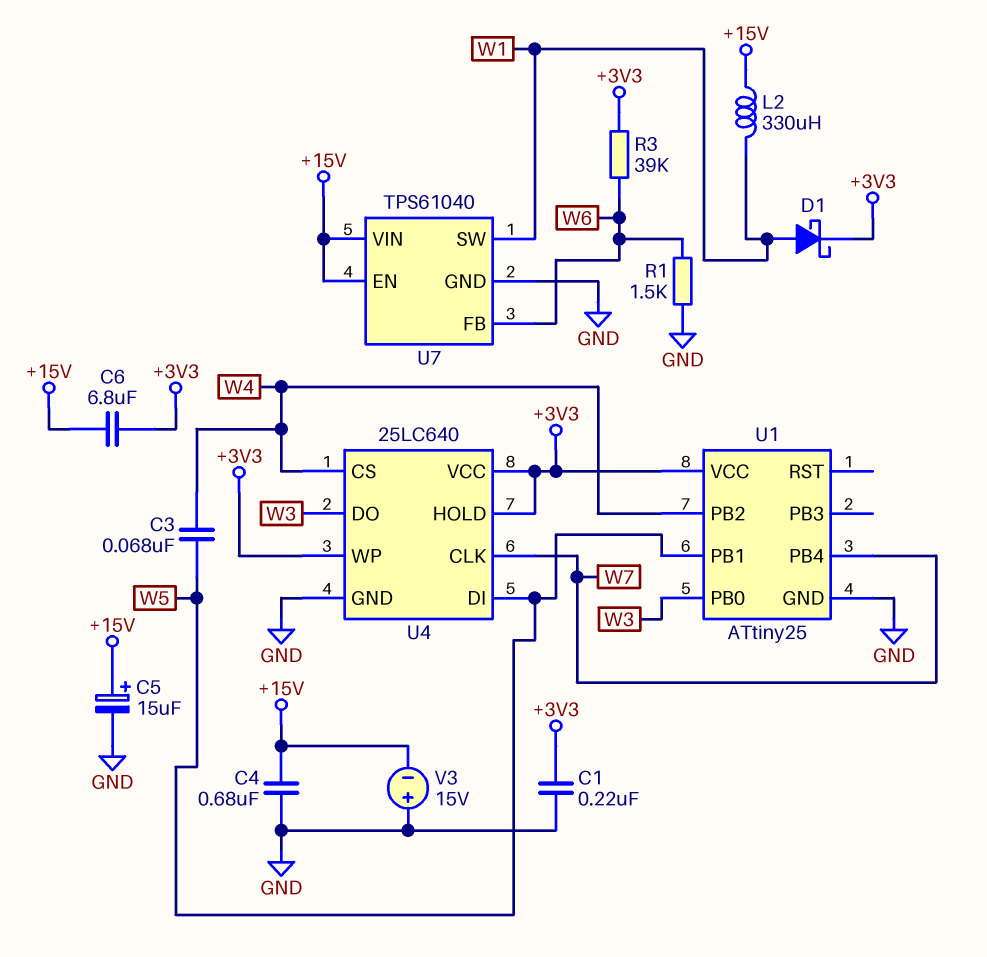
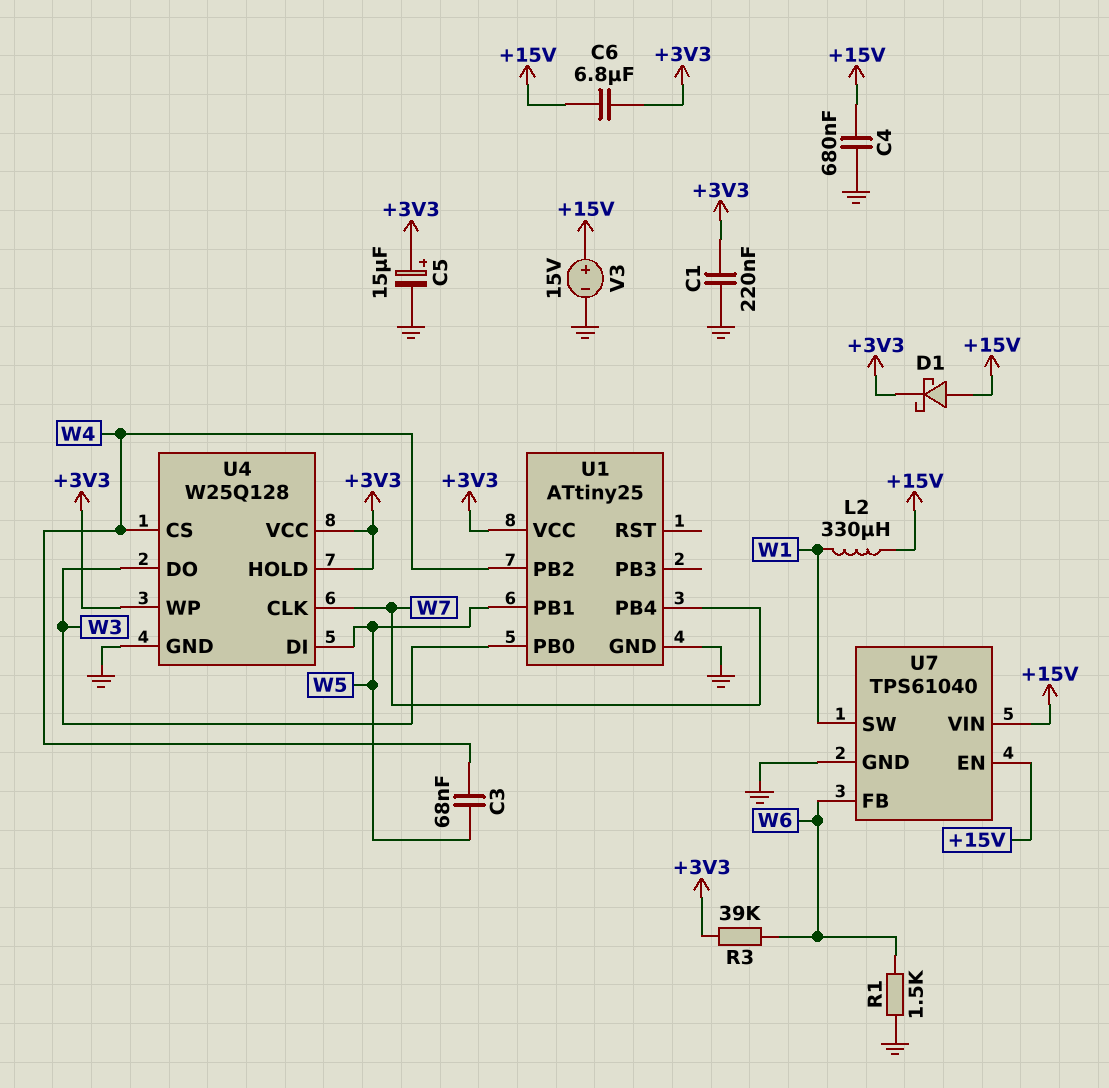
C5: 15uF (plus +15V, minus GND) -> 15uF (plus +3V3, minus GND)
D1: schottky (A W1, K +3V3) -> schottky (A +15V, K +3V3)
U4: 25LC640 -> W25Q128
V3: 15V (plus GND, minus +15V) -> 15V (plus +15V, minus GND)

